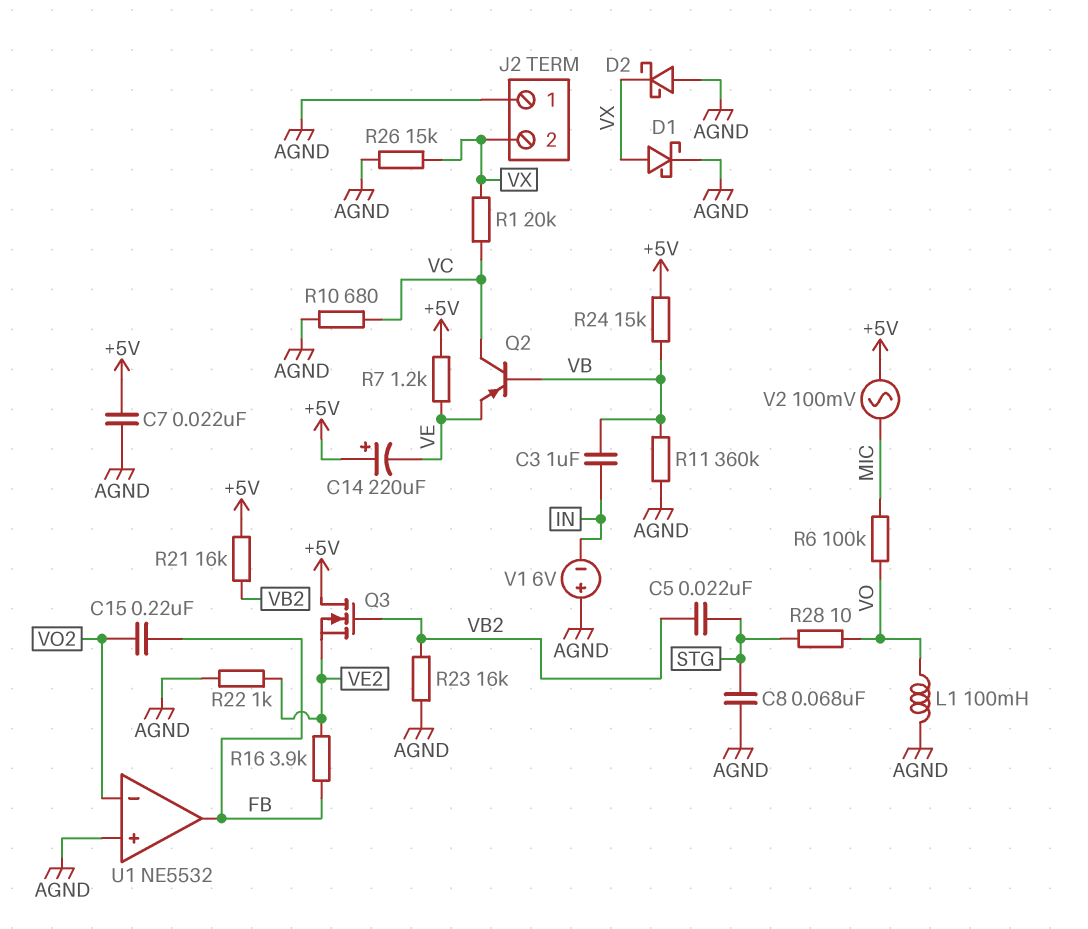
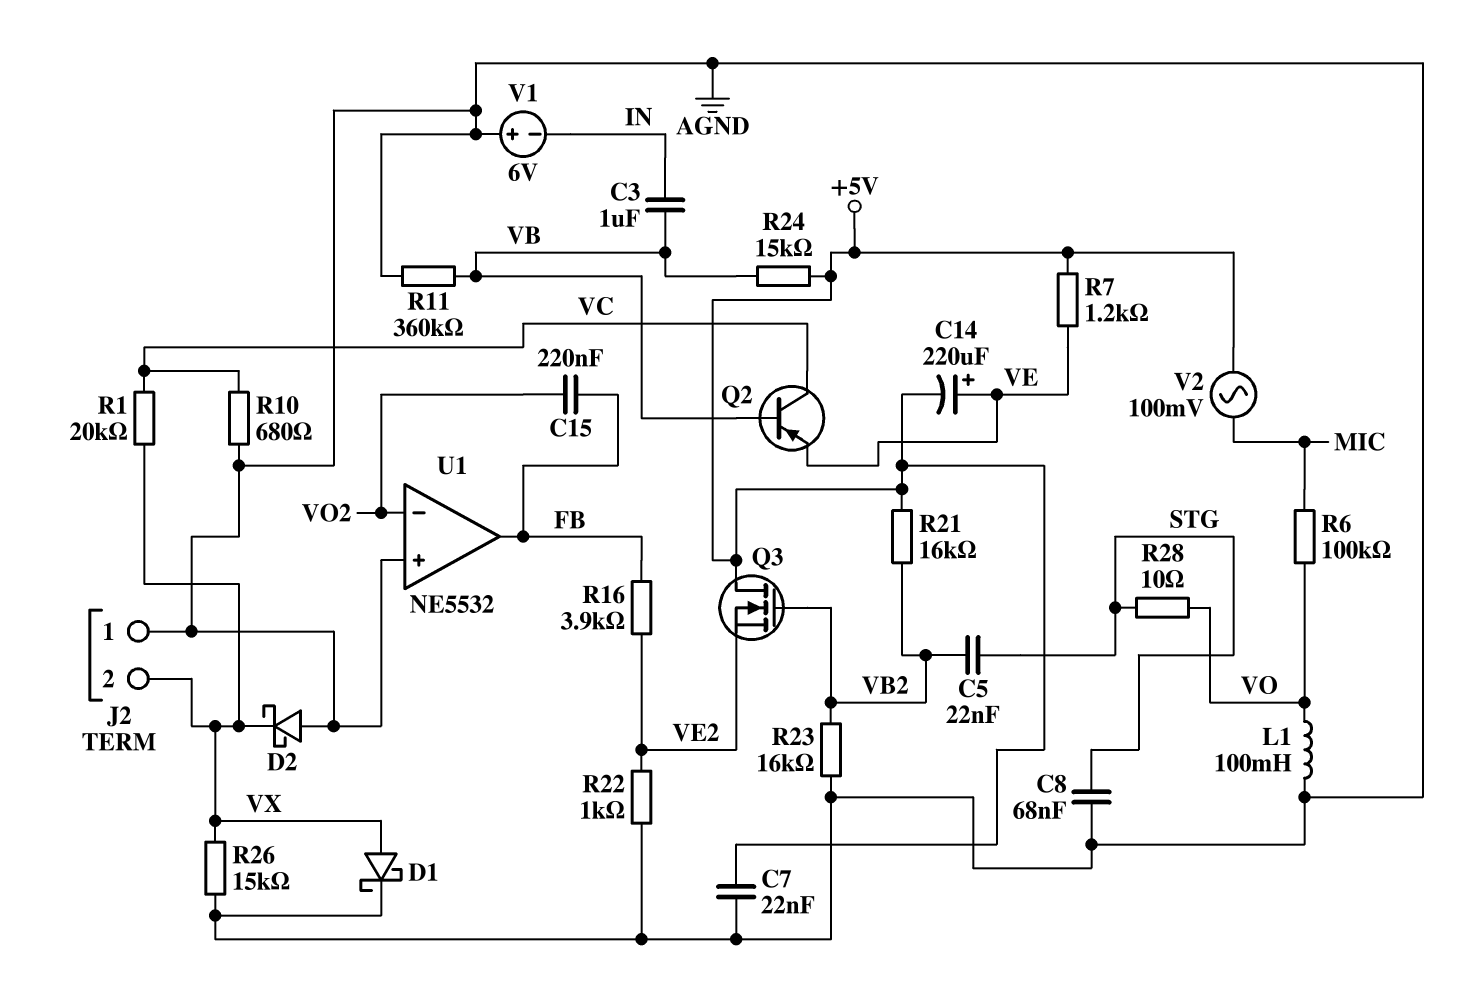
C14: 220uF (plus +5V, minus VE) -> 220uF (plus VE, minus +5V)

